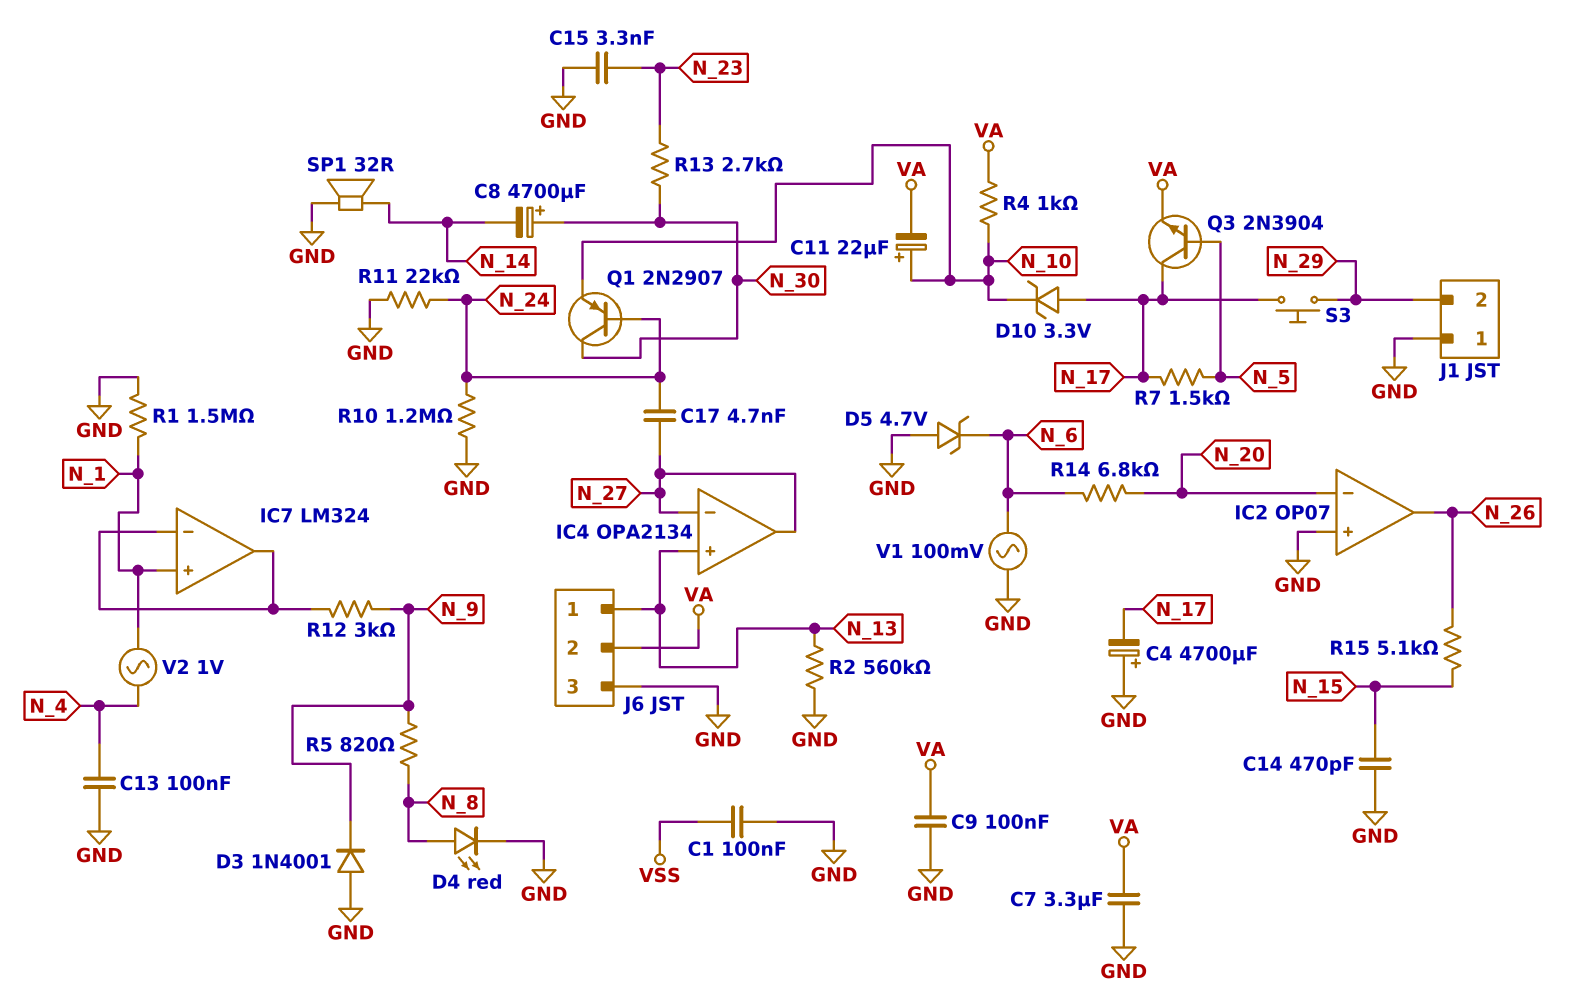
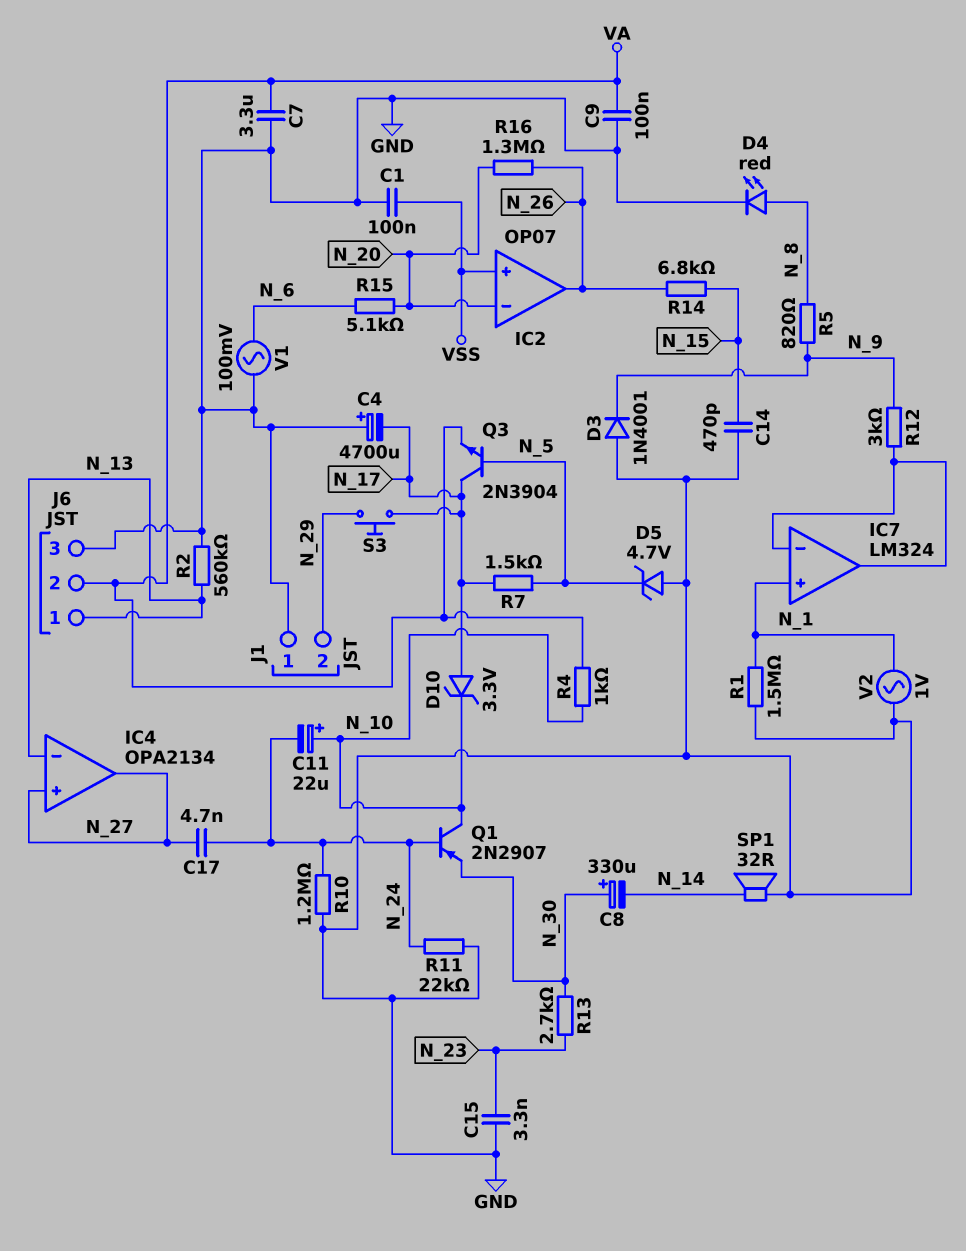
C8: 4700uF (plus N_30, minus N_14) -> 330uF (plus N_30, minus N_14)
C11: 22uF (plus N_10, minus VA) -> 22uF (plus N_10, minus N_24)
C13: 100nF (GND, N_4) -> none
D5: zener 4.7V (A GND, K N_6) -> zener 4.7V (A GND, K N_5)
IC2 pin in+: GND -> VSS
IC4 pin in+: N_13 -> N_27
IC4 pin in-: N_27 -> N_13
Q1: PNP 2N2907 (B N_24, C N_30, E N_10) -> PNP 2N2907 (B N_24, C N_10, E N_30)
R14: 6.8k (N_6, N_20) -> 6.8k (N_15, N_26)
R15: 5.1k (N_15, N_26) -> 5.1k (N_6, N_20)
R16: none -> 1.3M (N_20, N_26)
V2: AC 1V (N_1, N_4) -> AC 1V (GND, N_1)

